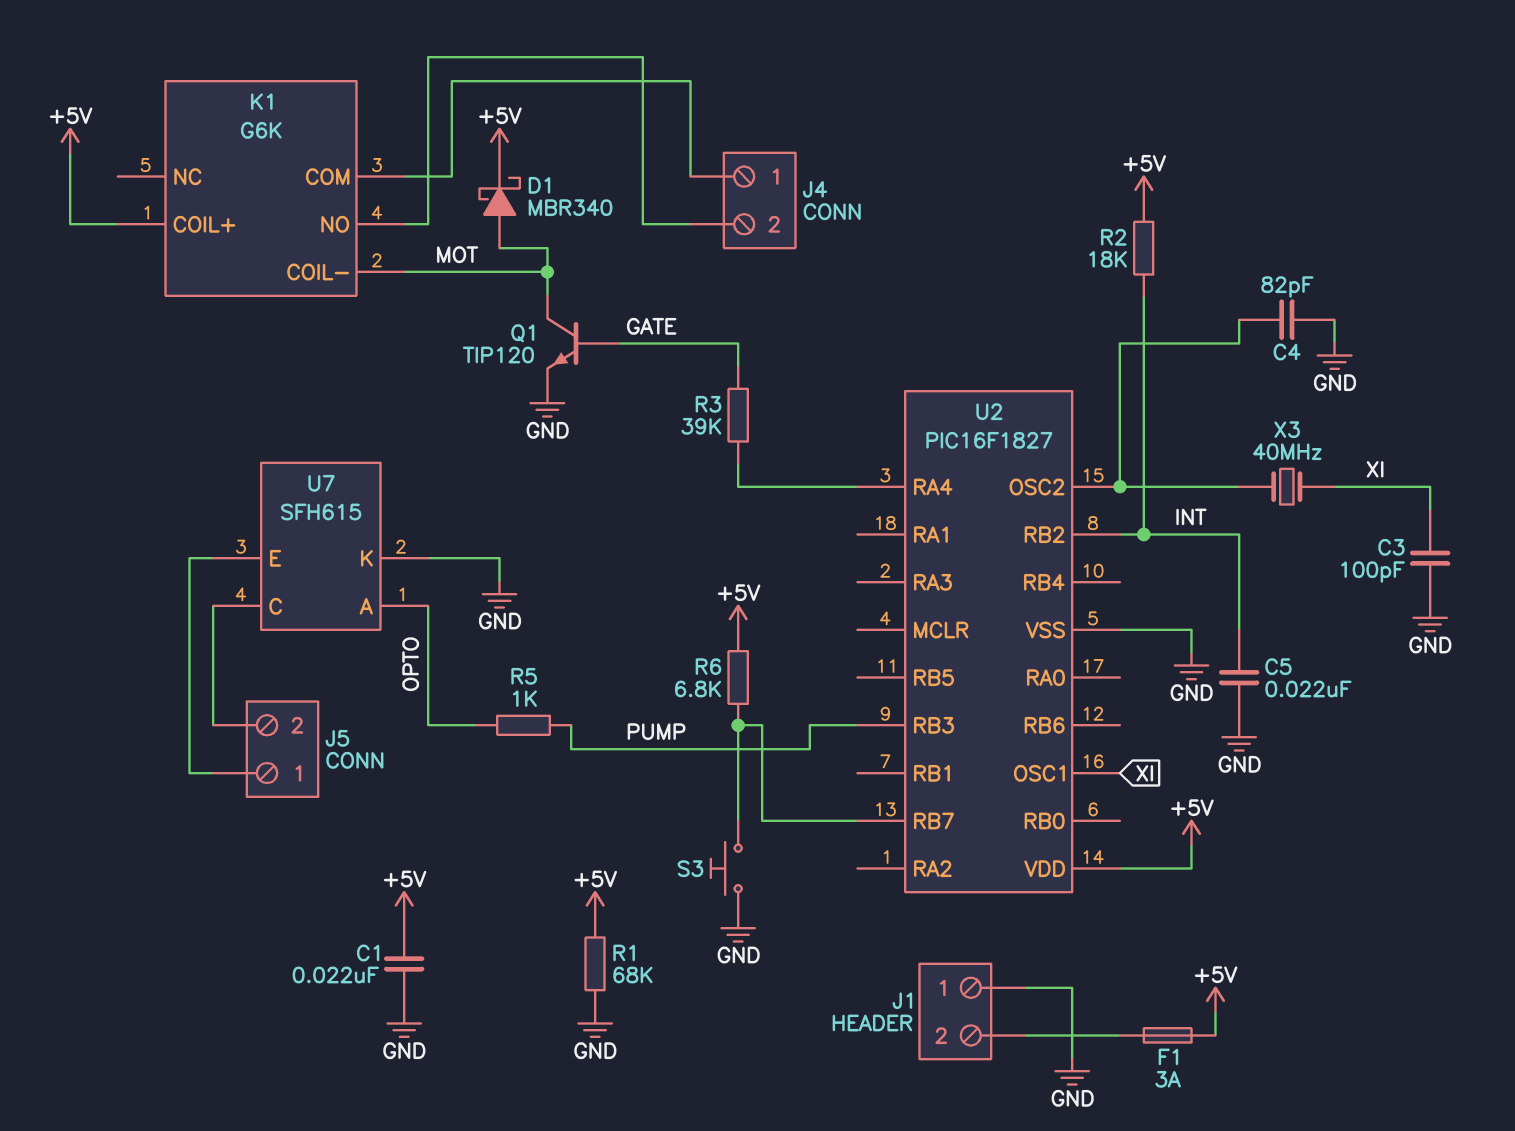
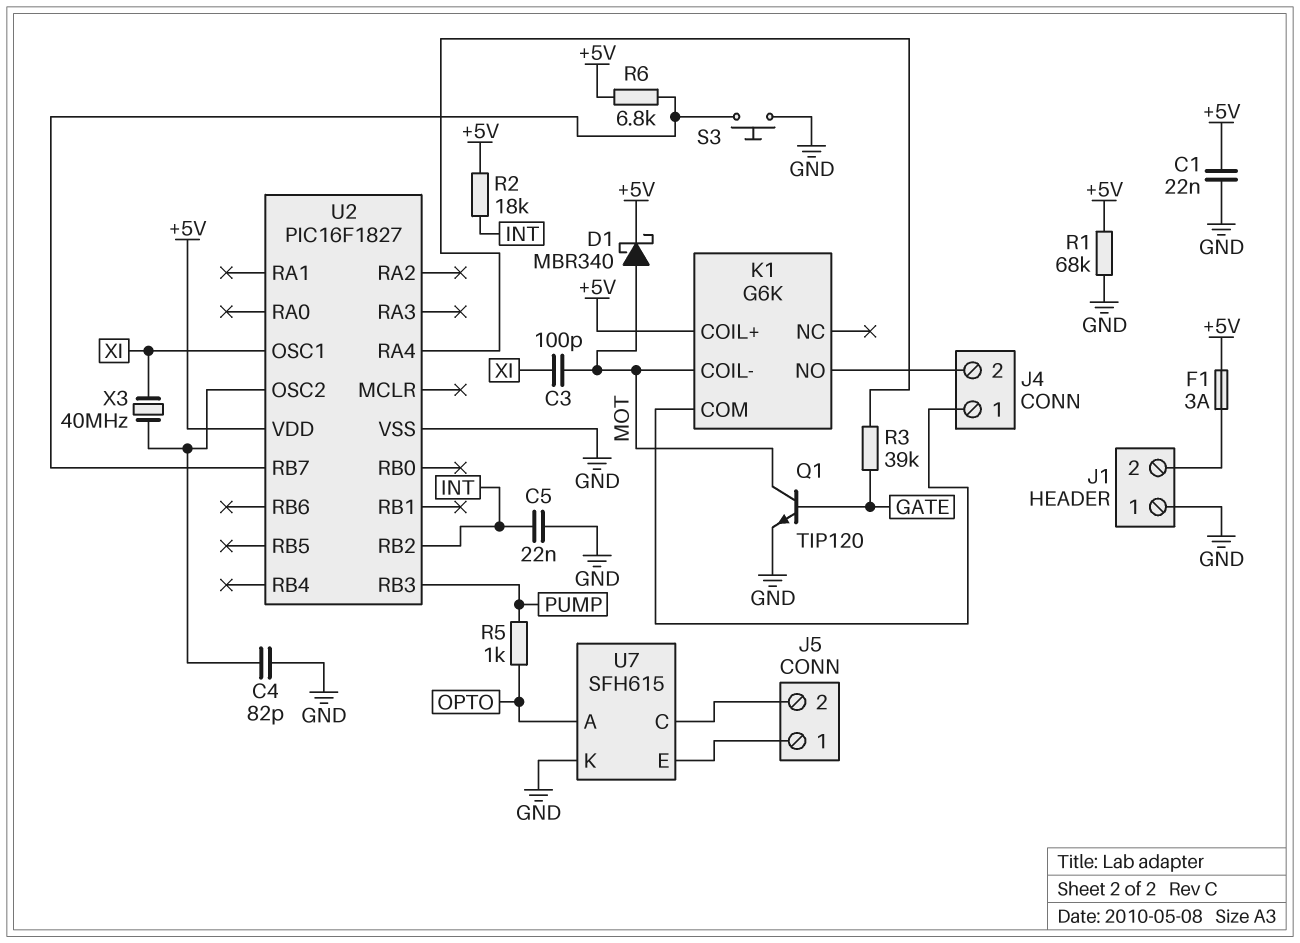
C3: 100pF (GND, XI) -> 100pF (MOT, XI)

